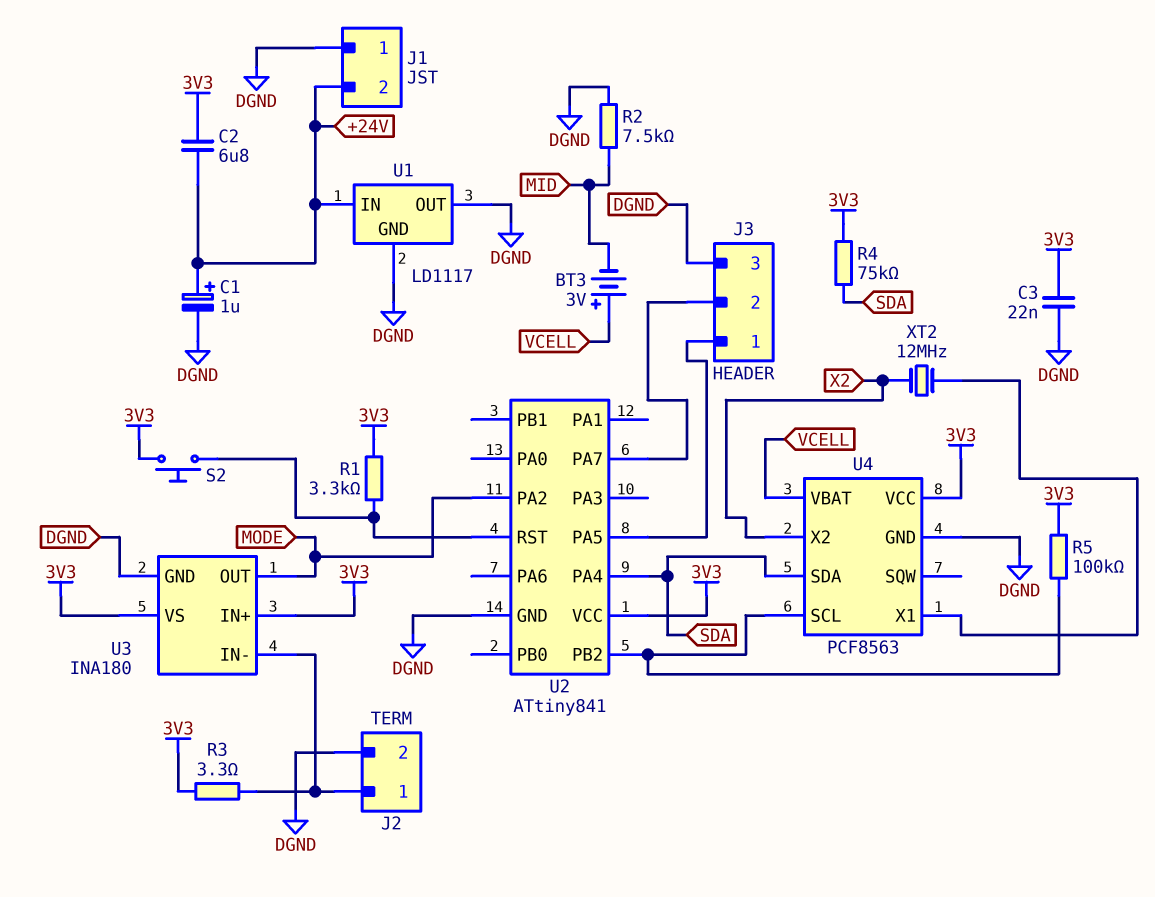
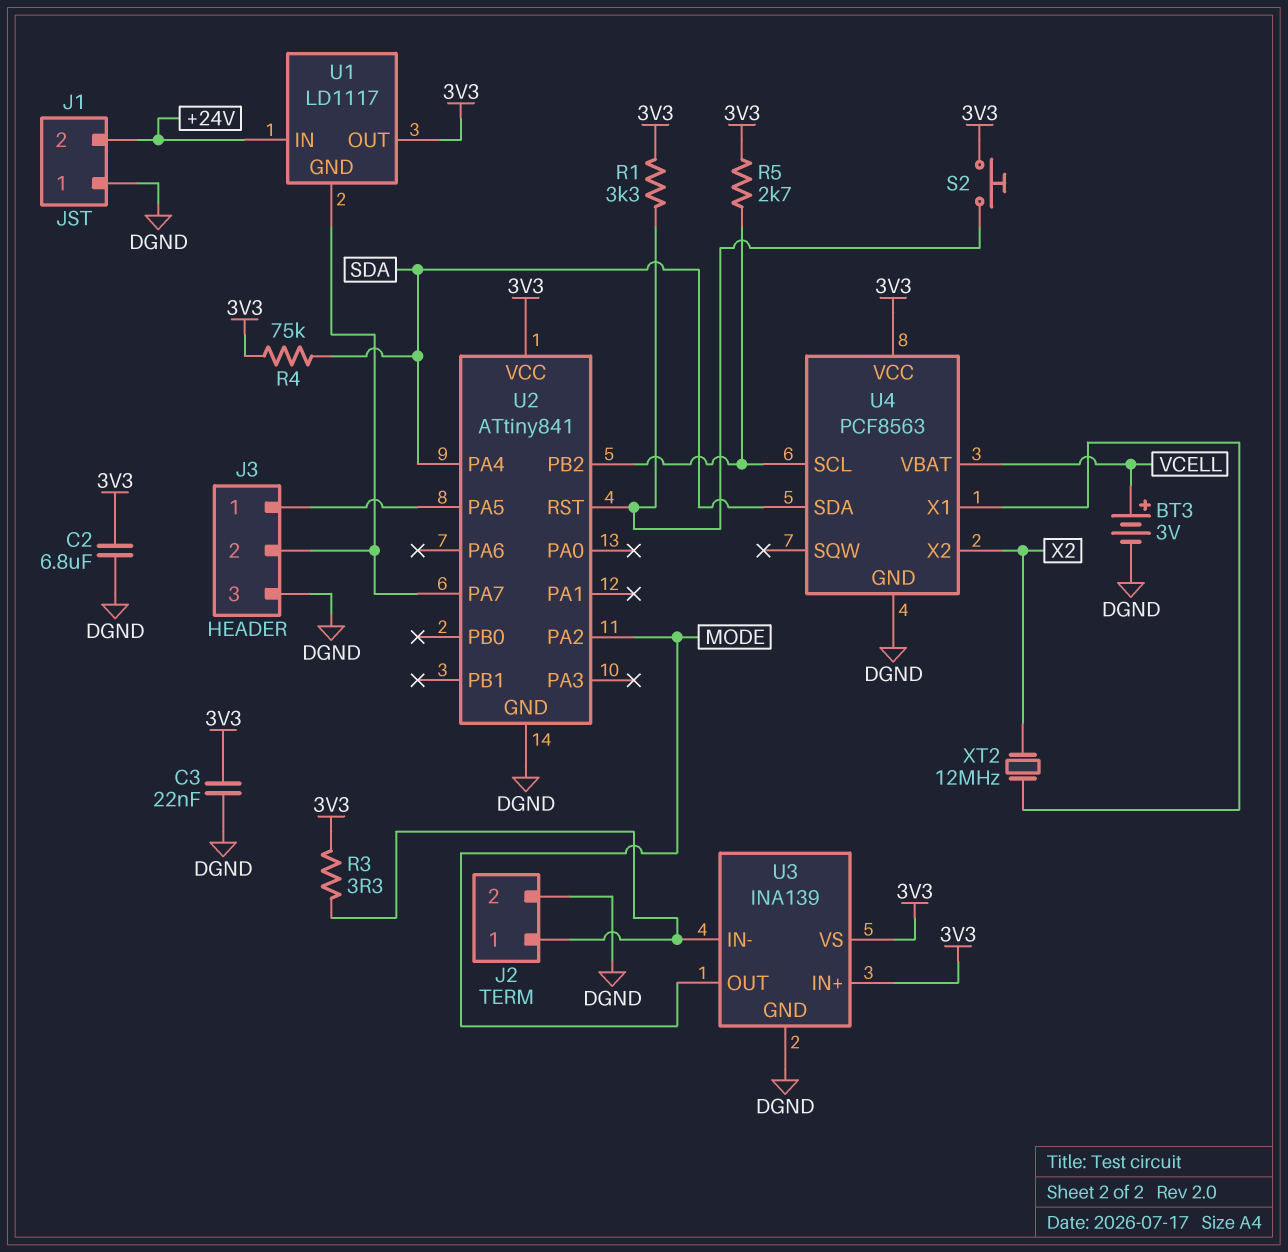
BT3: 3V (plus VCELL, minus MID) -> 3V (plus VCELL, minus DGND)
C1: 1uF (plus +24V, minus DGND) -> none
C2: 6.8uF (+24V, 3V3) -> 6.8uF (3V3, DGND)
R2: 7.5k (DGND, MID) -> none
R5: 100k (3V3, U2/PB2) -> 2.7k (3V3, U2/PB2)
U1 pin GND: DGND -> J3/2
U1 pin OUT: DGND -> 3V3
U3: INA180 -> INA139

